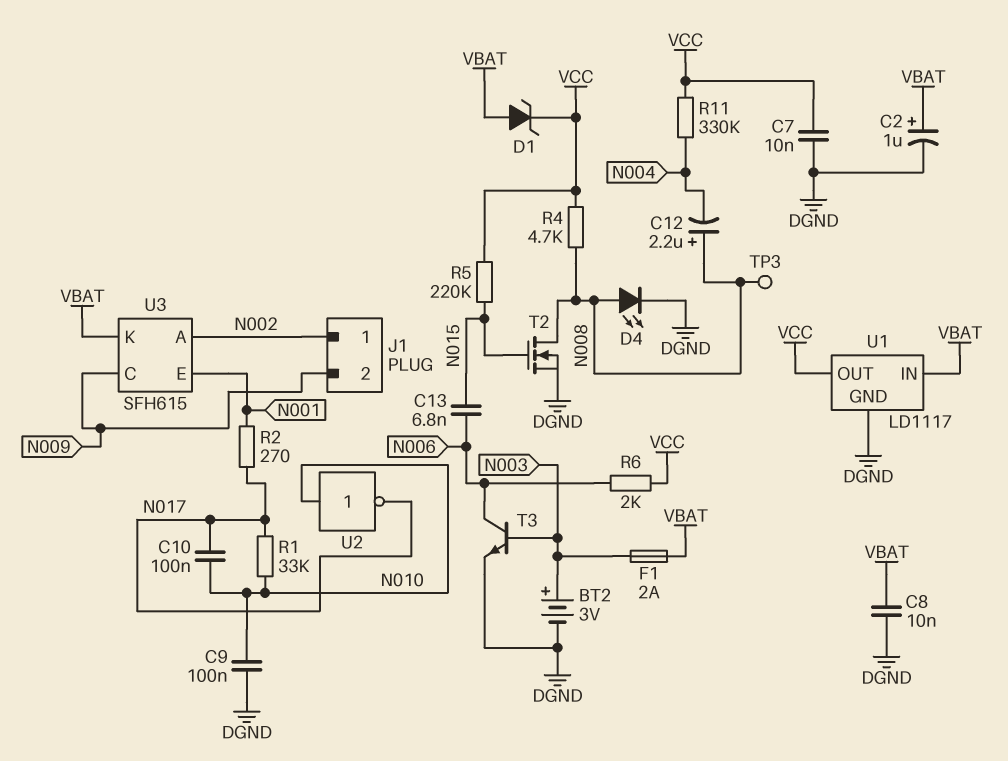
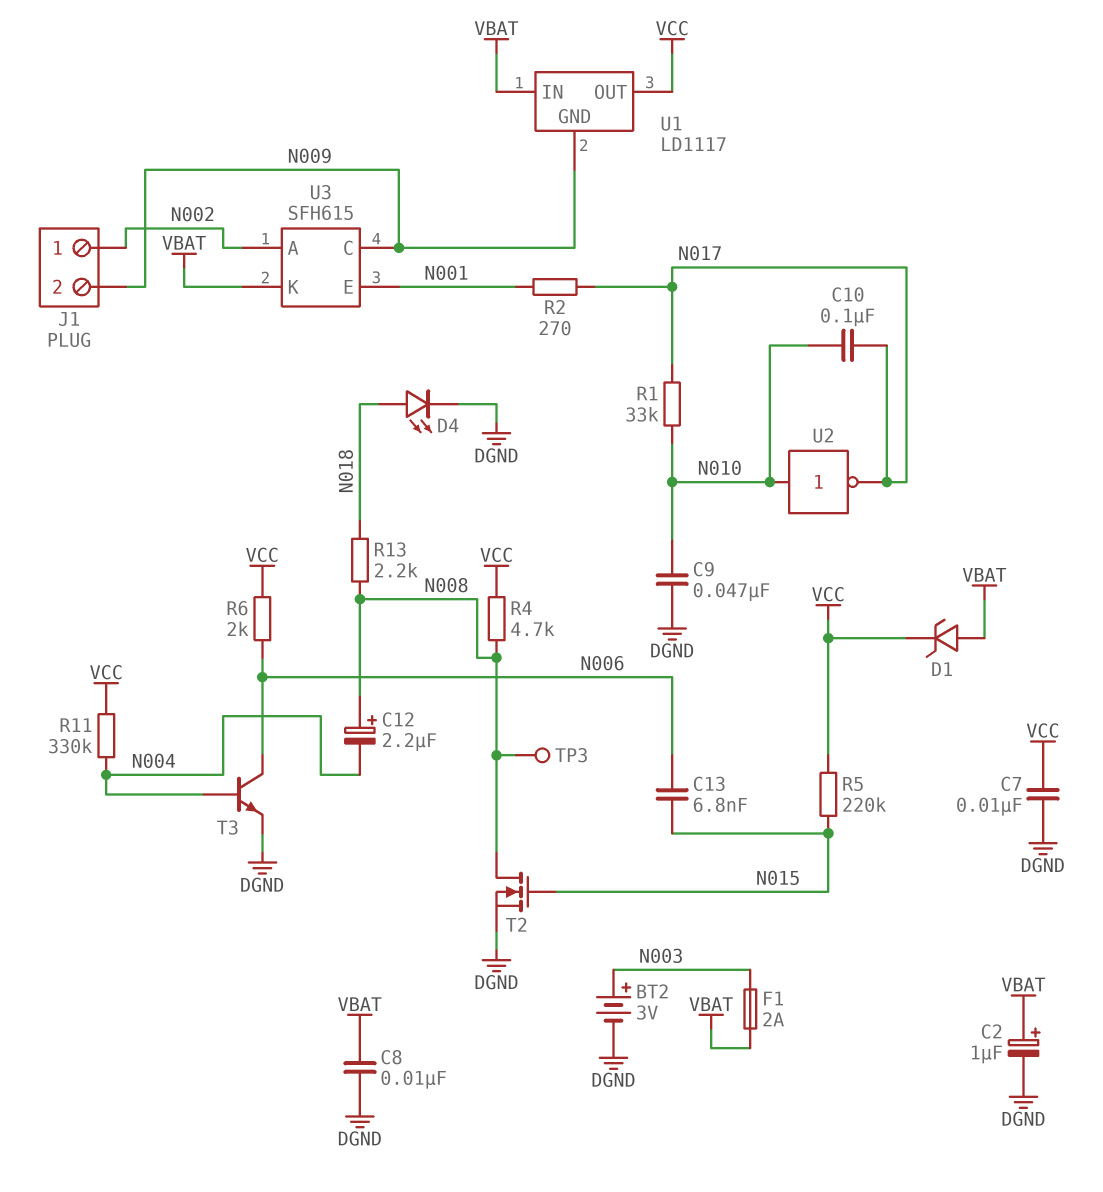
C9: 100nF (DGND, N010) -> 47nF (DGND, N010)
D4: LED (A N008, K DGND) -> LED (A N018, K DGND)
R13: none -> 2.2k (N008, N018)
T3: NPN (B N003, C N006, E DGND) -> NPN (B N004, C N006, E DGND)
U1 pin GND: DGND -> N009

